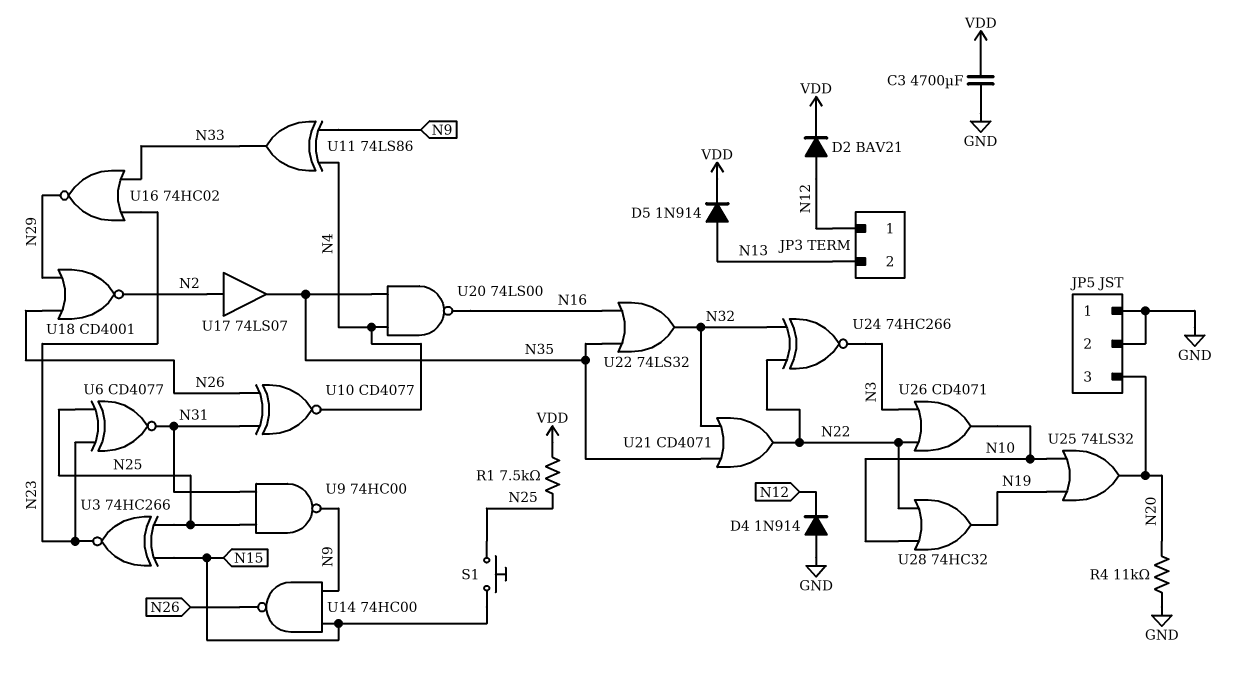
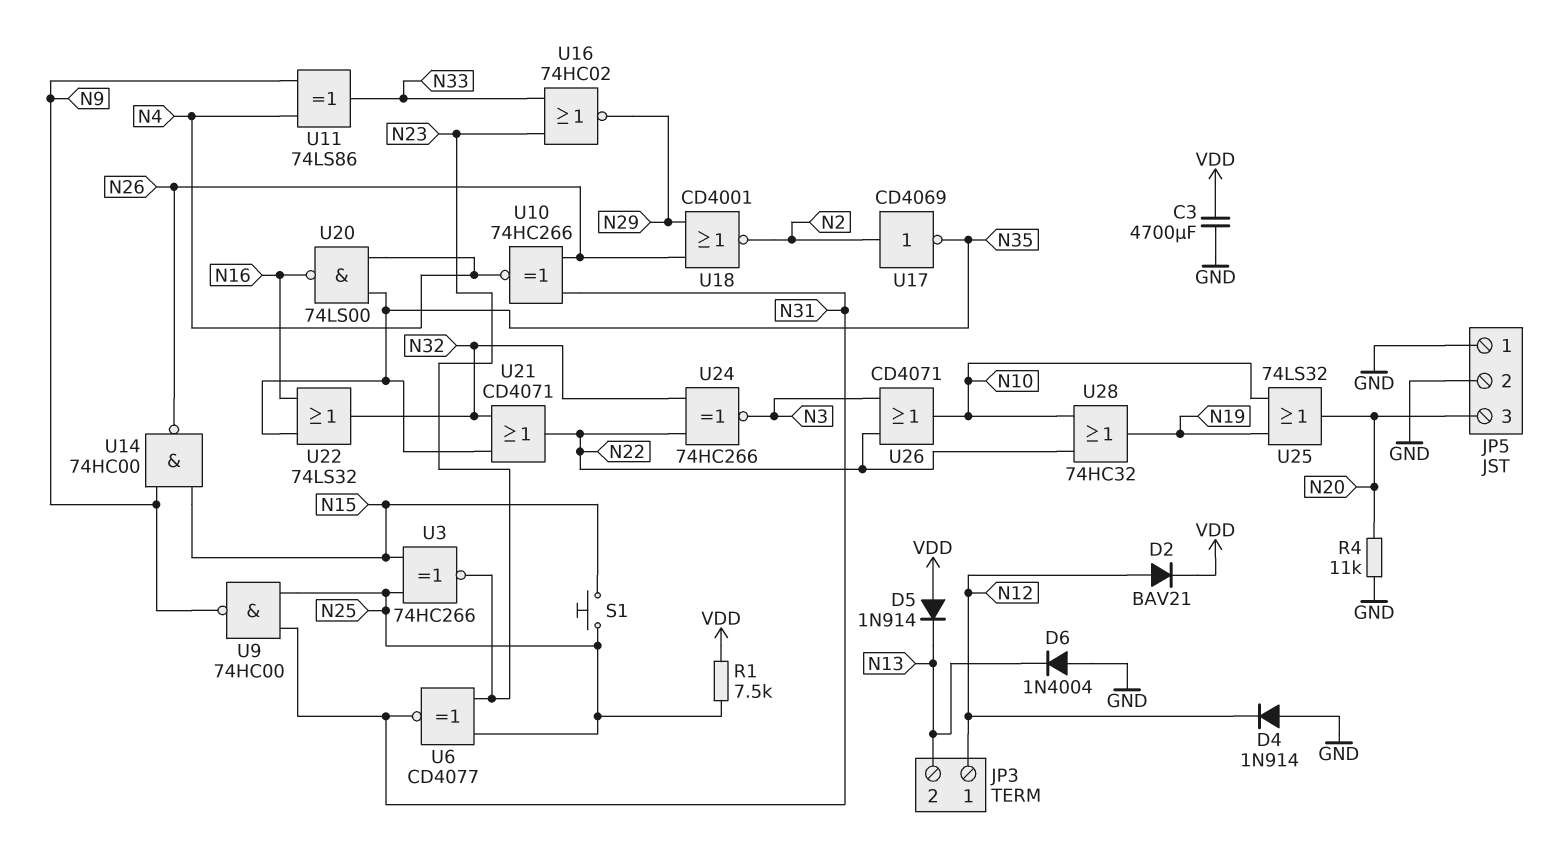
D5: diode 1N914 (A N13, K VDD) -> diode 1N914 (A VDD, K N13)
D6: none -> diode 1N4004 (A GND, K N13)
U10: XNOR CD4077 (in N26, in N31, out N4) -> XNOR 74HC266 (in N26, in N31, out N4)
U17: buffer 74LS07 (in N2, out N35) -> NOT CD4069 (in N2, out N35)

